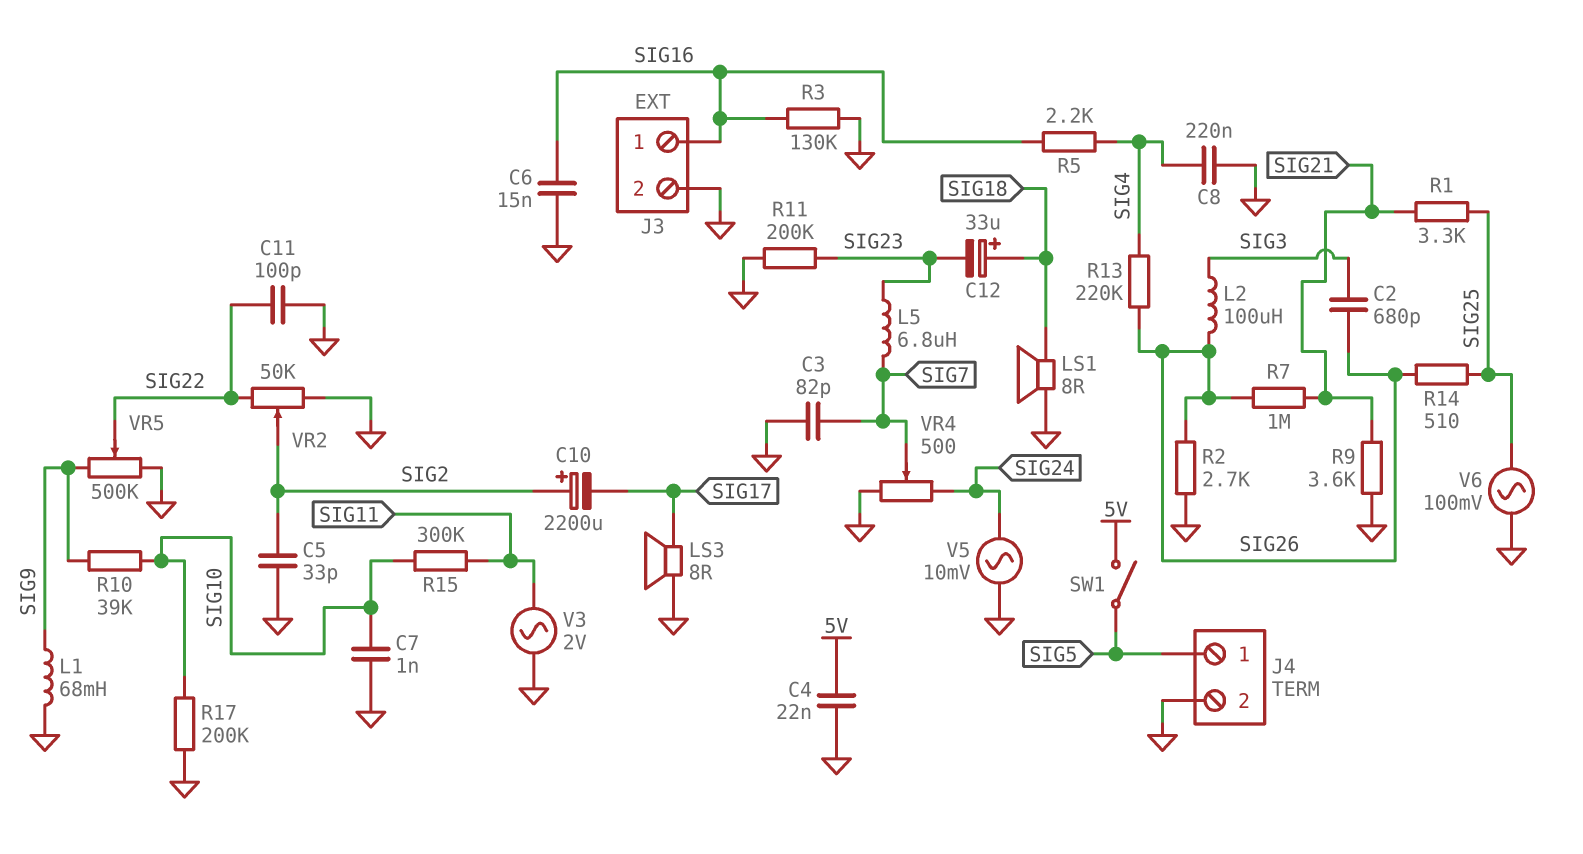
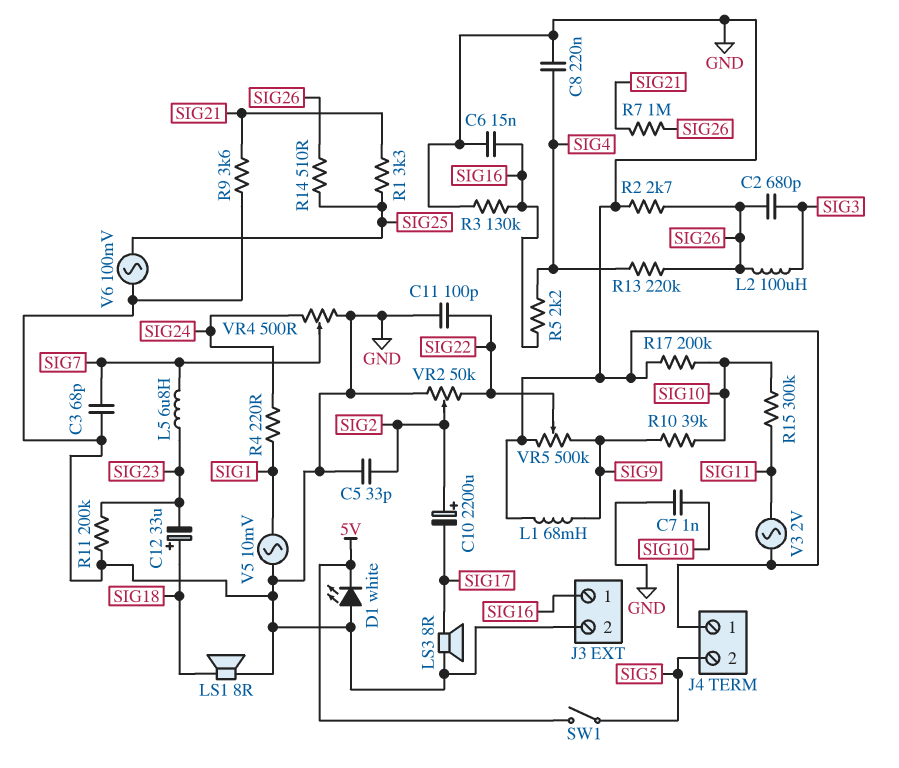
C3: 82pF (GND, SIG7) -> 68pF (GND, SIG7)
C4: 22nF (5V, GND) -> none
D1: none -> LED white (A GND, K 5V)
J4 pin 1: SIG5 -> GND
J4 pin 2: GND -> SIG5
R4: none -> 220 (SIG1, SIG24)
V5: AC 10mV (GND, SIG24) -> AC 10mV (GND, SIG1)

